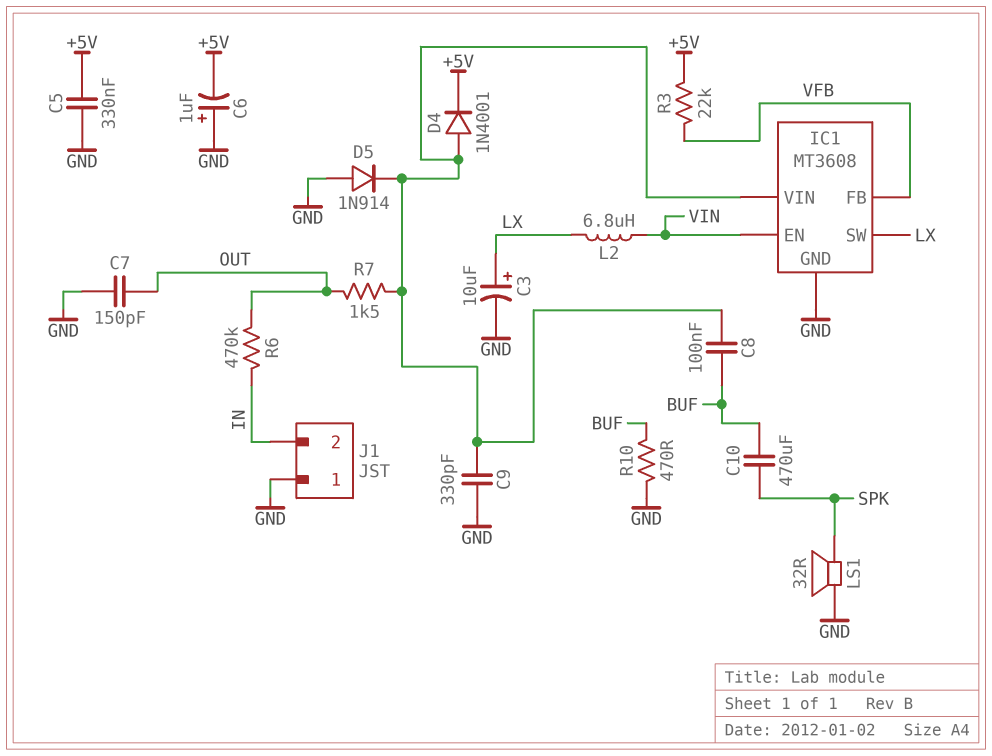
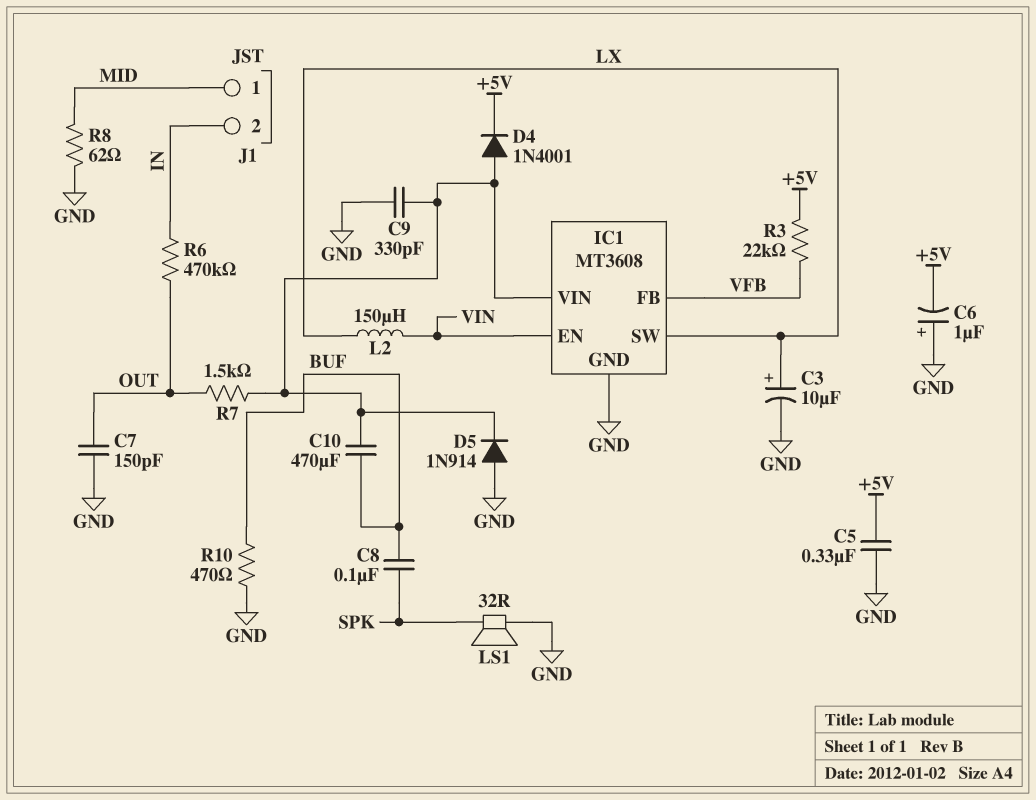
C8: 100nF (BUF, IC1/VIN) -> 100nF (BUF, SPK)
C10: 470uF (BUF, SPK) -> 470uF (BUF, IC1/VIN)
J1 pin 1: GND -> MID
L2: 6.8uH (LX, VIN) -> 150uH (LX, VIN)
R8: none -> 62 (GND, MID)

